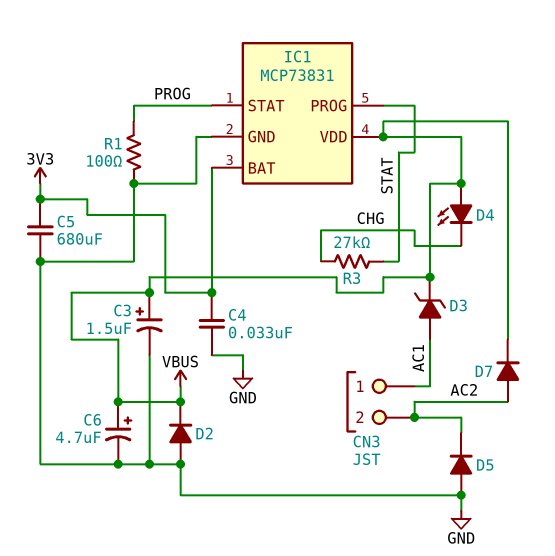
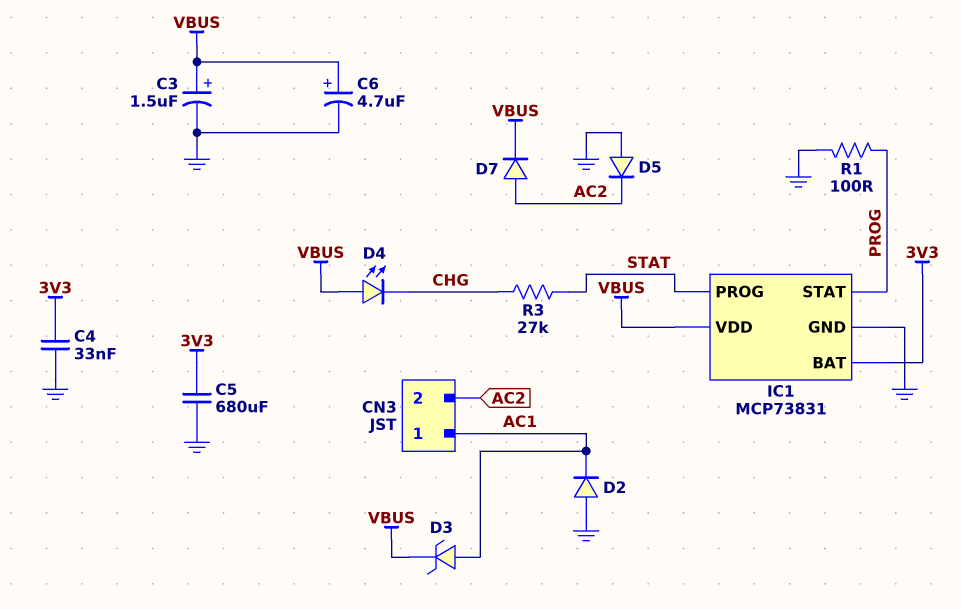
D2: diode (A GND, K VBUS) -> diode (A GND, K AC1)

